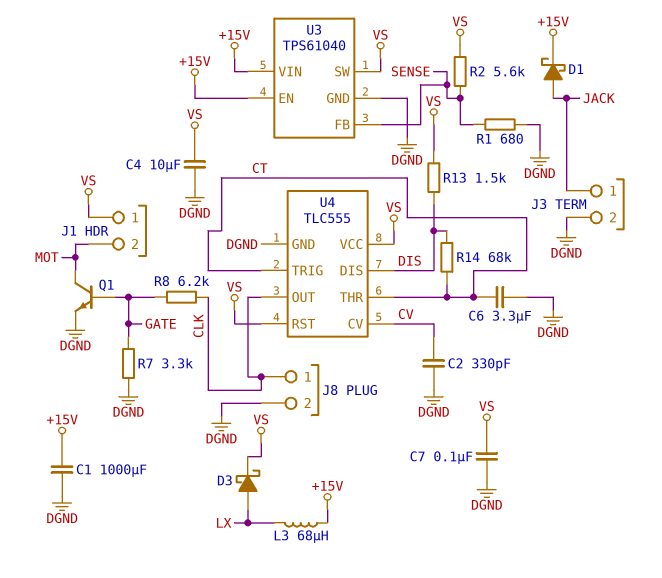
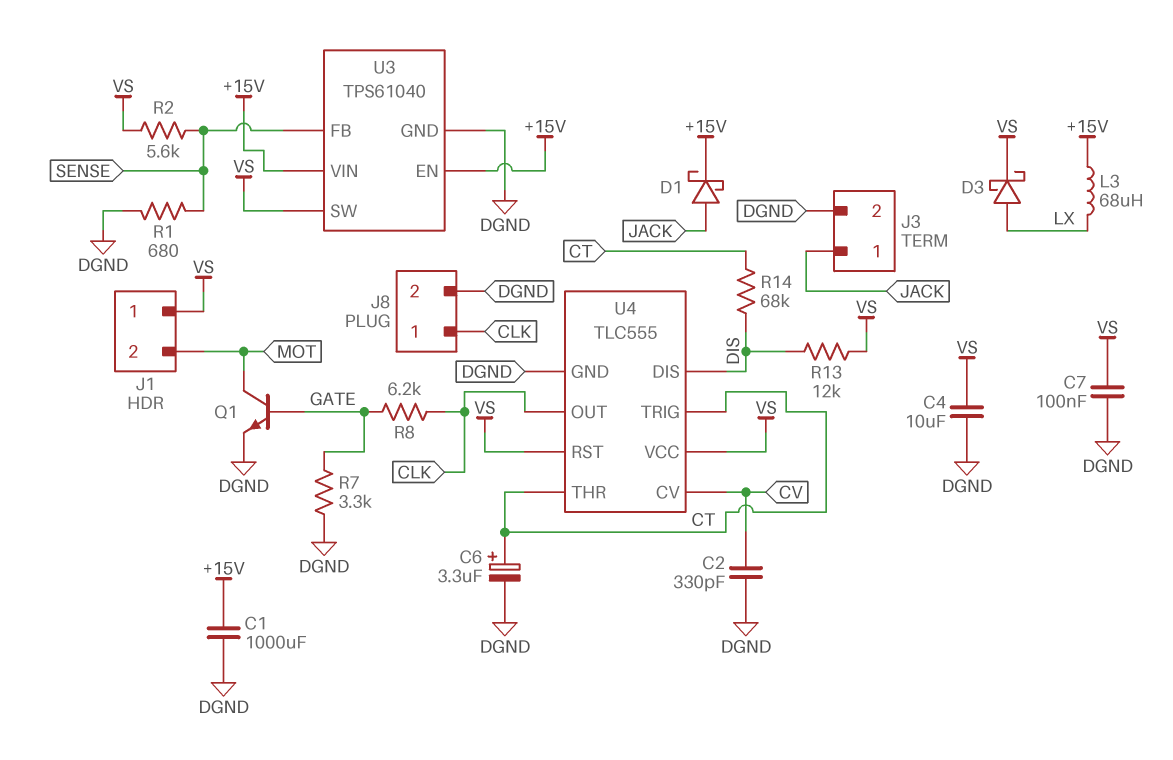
C6: 3.3uF (CT, DGND) -> 3.3uF (plus CT, minus DGND)
R13: 1.5k (DIS, VS) -> 12k (DIS, VS)

